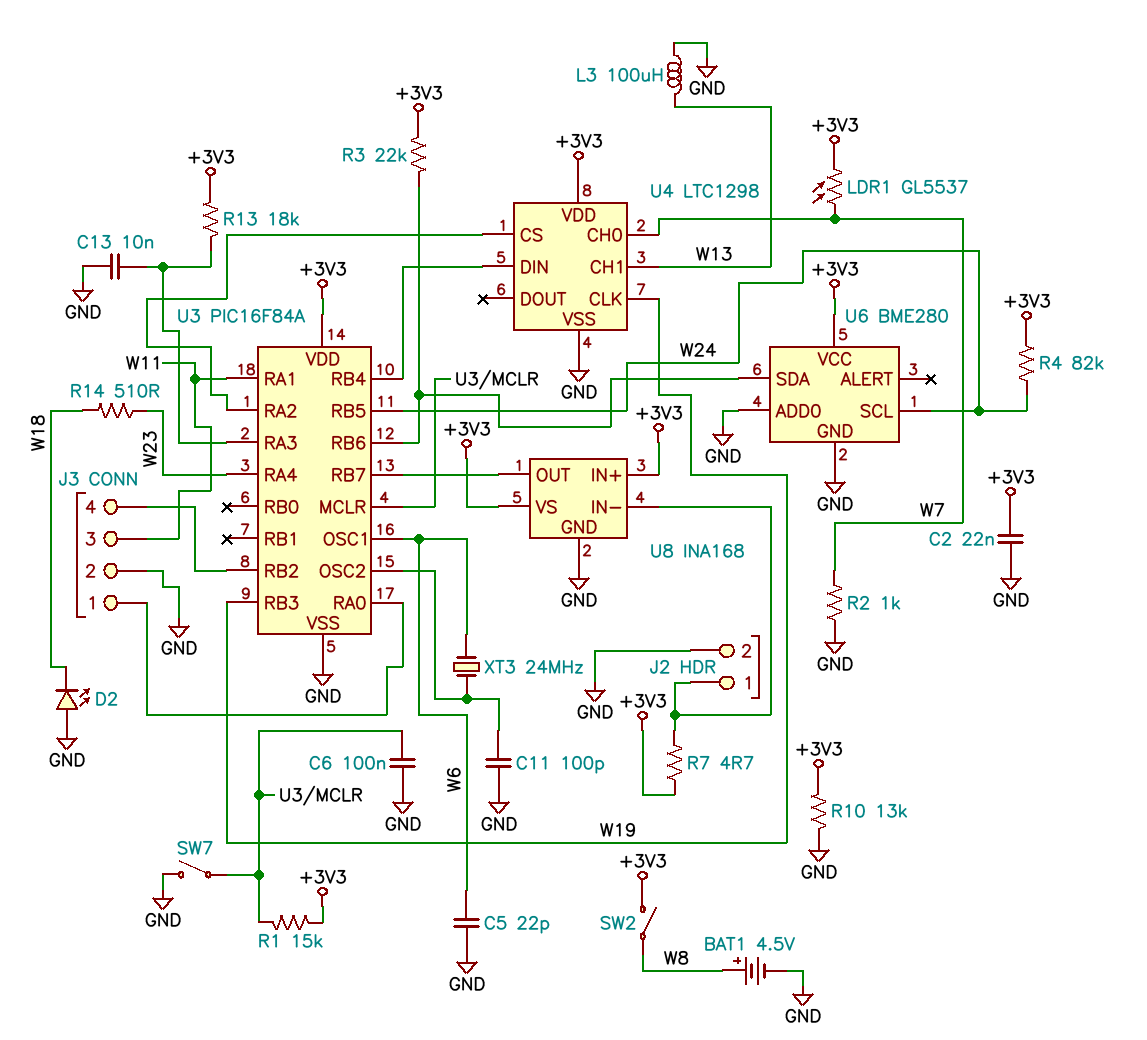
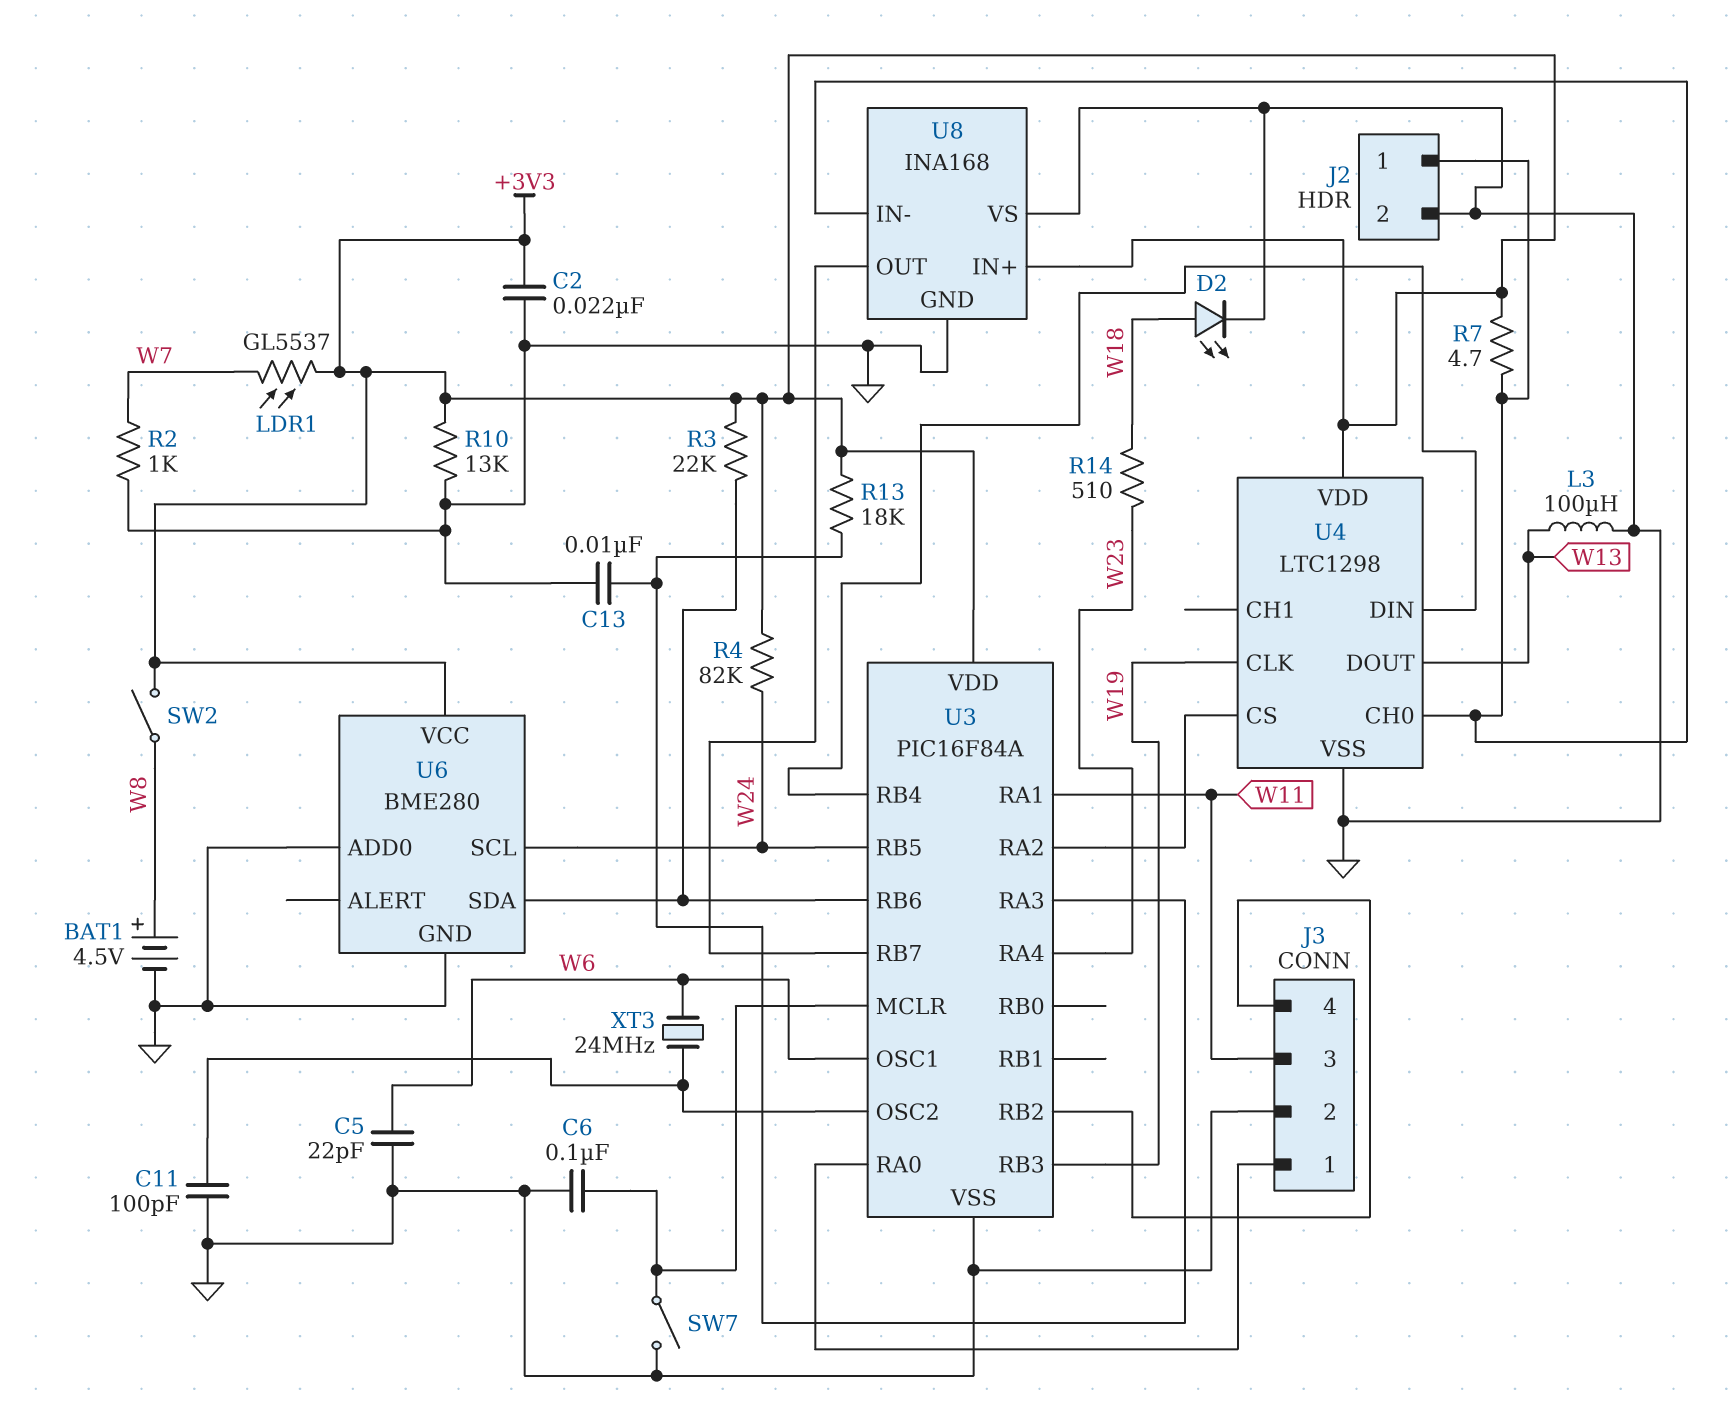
D2: LED (A GND, K W18) -> LED (A W18, K GND)
R1: 15k (+3V3, U3/MCLR) -> none
U4 pin CH0: W7 -> J2/1
U4 pin CH1: W13 -> none
U4 pin DOUT: none -> W13
U8 pin VS: +3V3 -> GND

